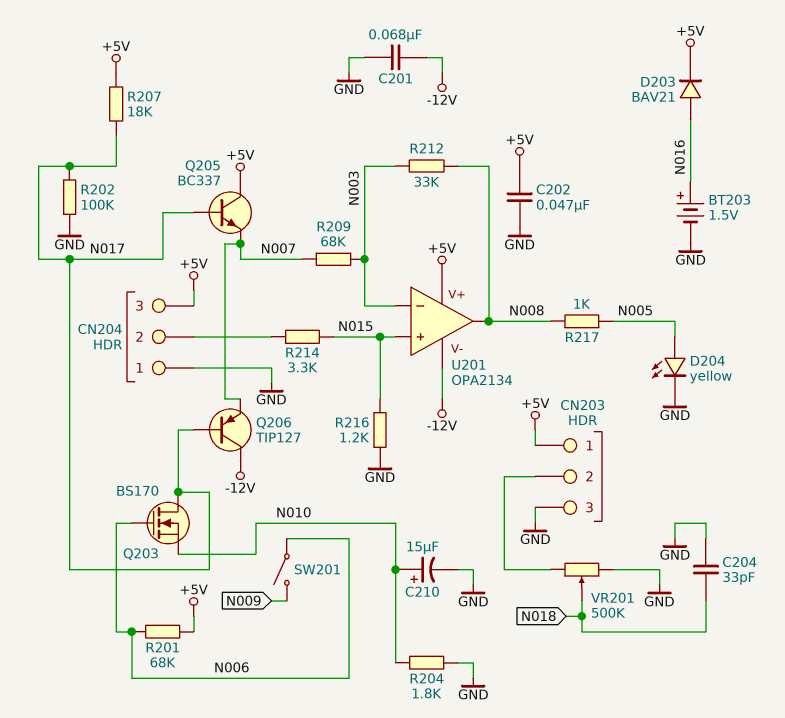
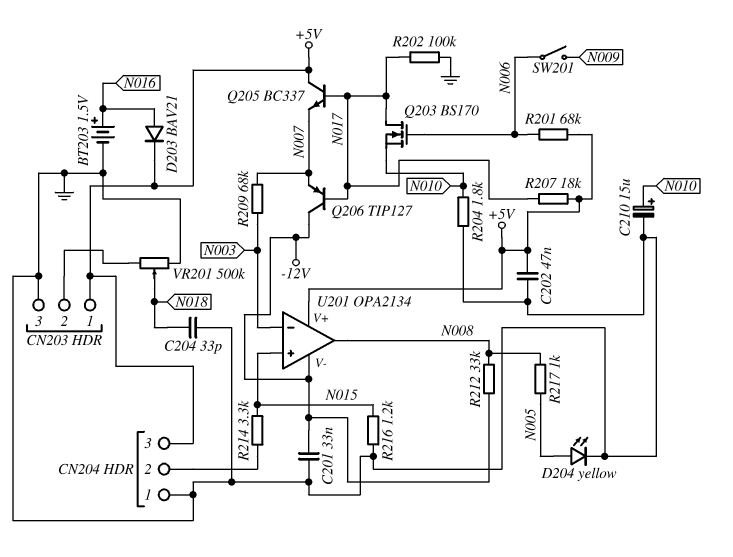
C201: 68nF (-12V, GND) -> 33nF (-12V, GND)
R212: 33k (N003, N008) -> 33k (-12V, N008)

